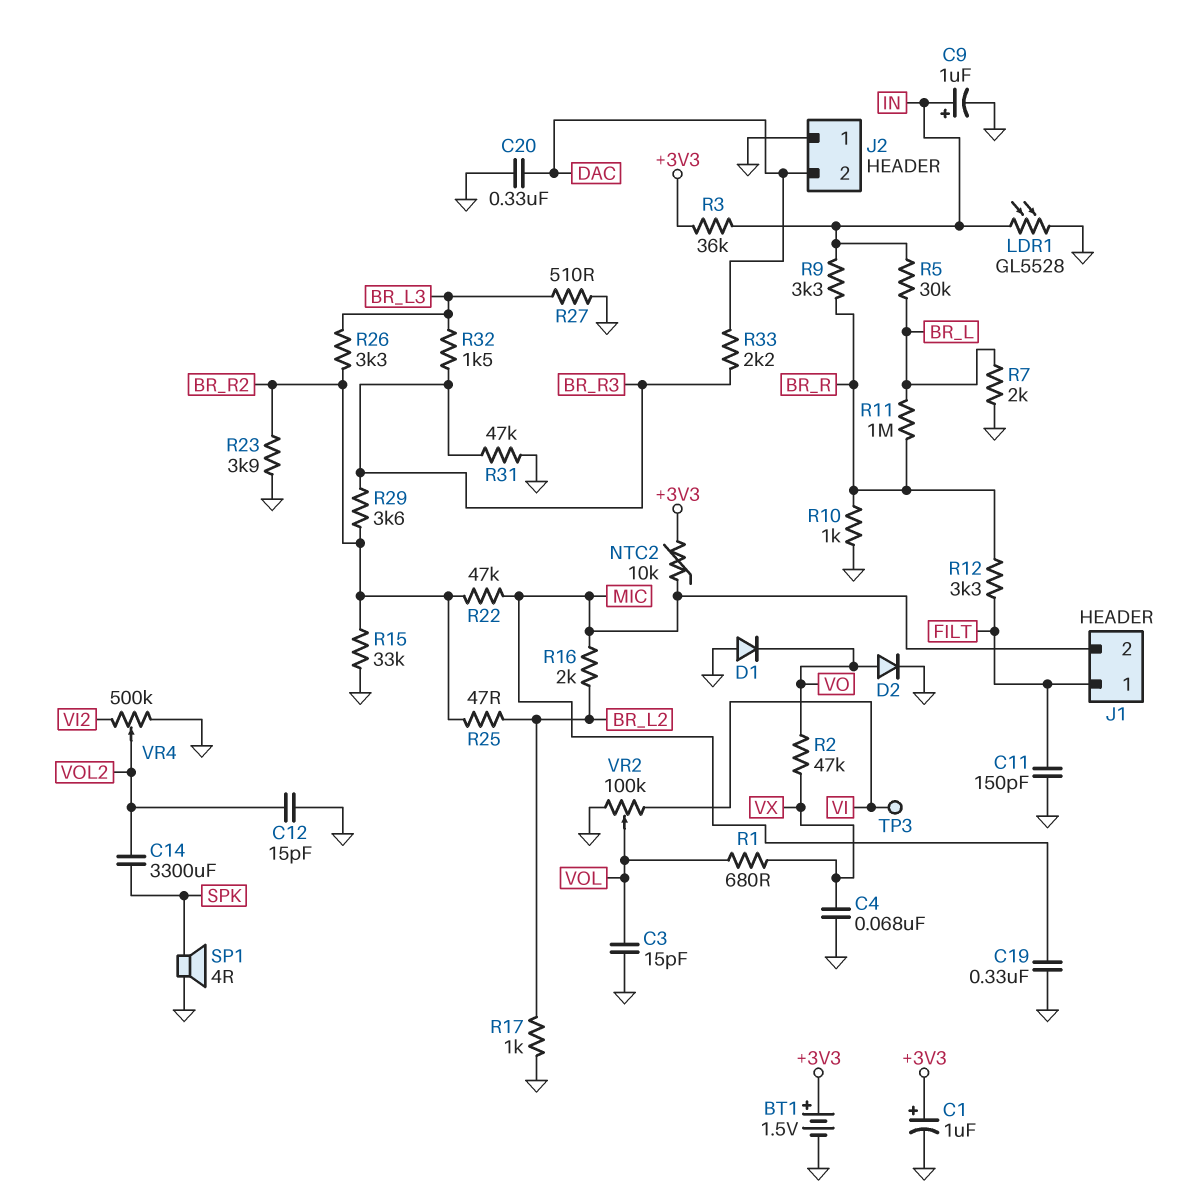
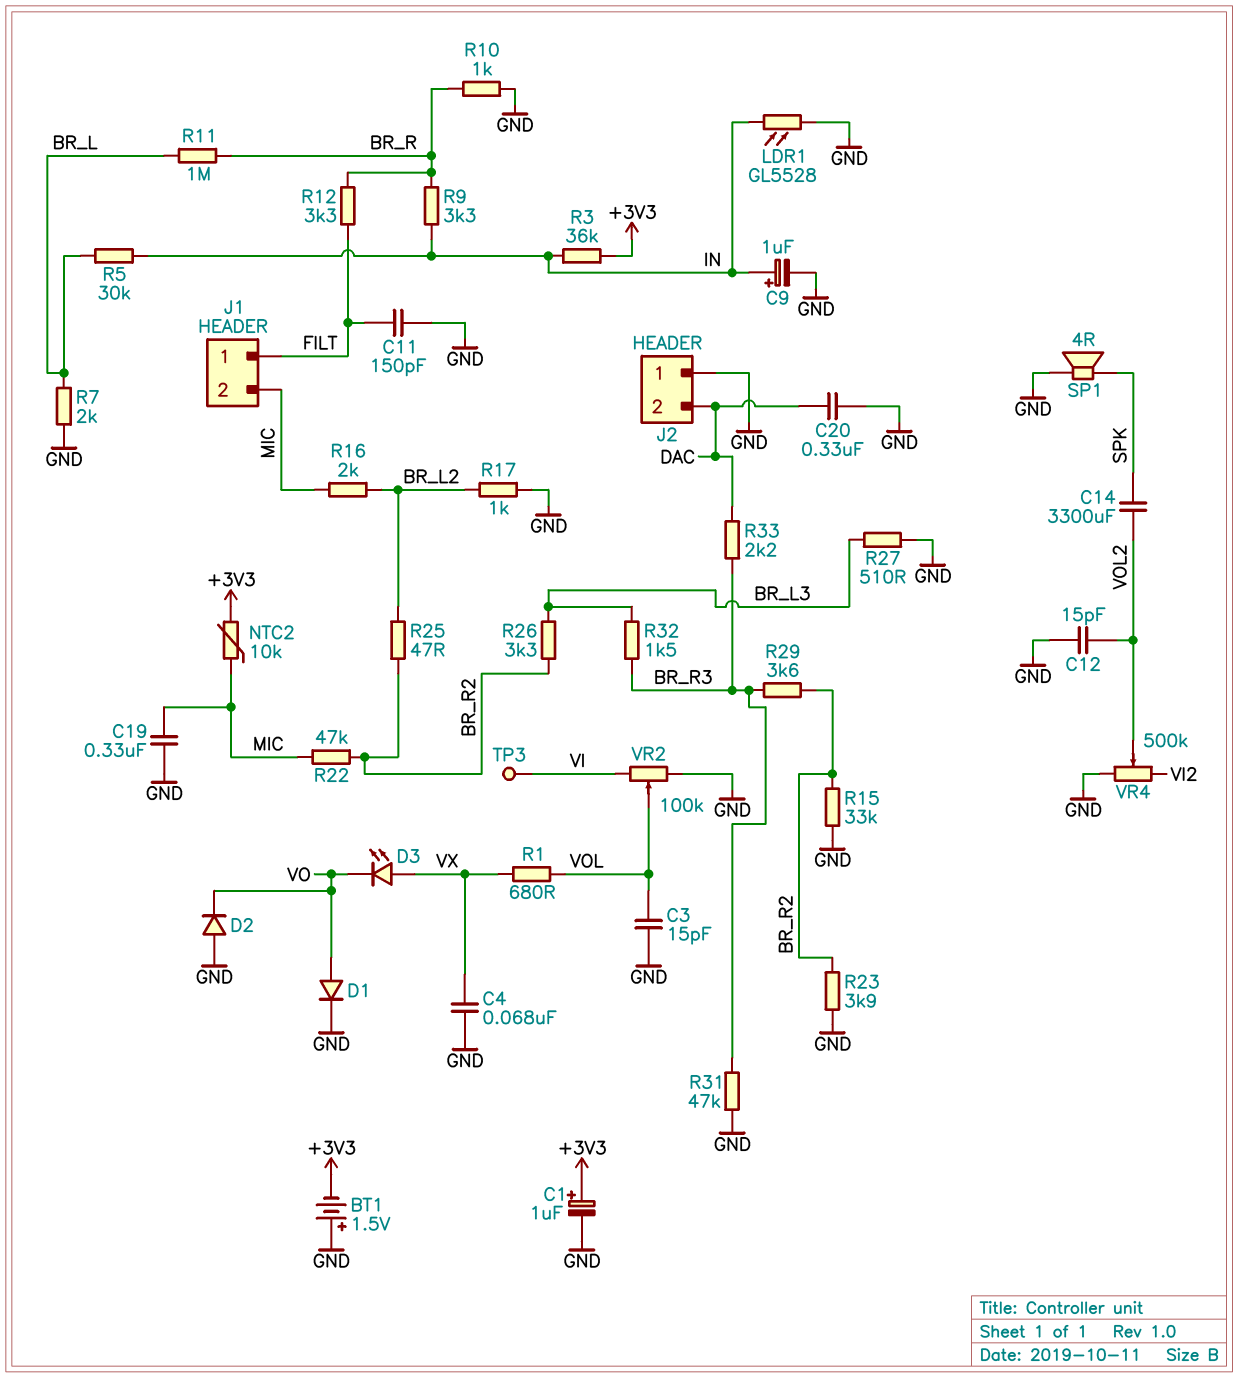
BT1: 1.5V (plus +3V3, minus GND) -> 1.5V (plus GND, minus +3V3)
D1: diode (A GND, K VO) -> diode (A VO, K GND)
D2: diode (A VO, K GND) -> diode (A GND, K VO)
D3: none -> LED (A VX, K VO)
R2: 47k (VO, VX) -> none

